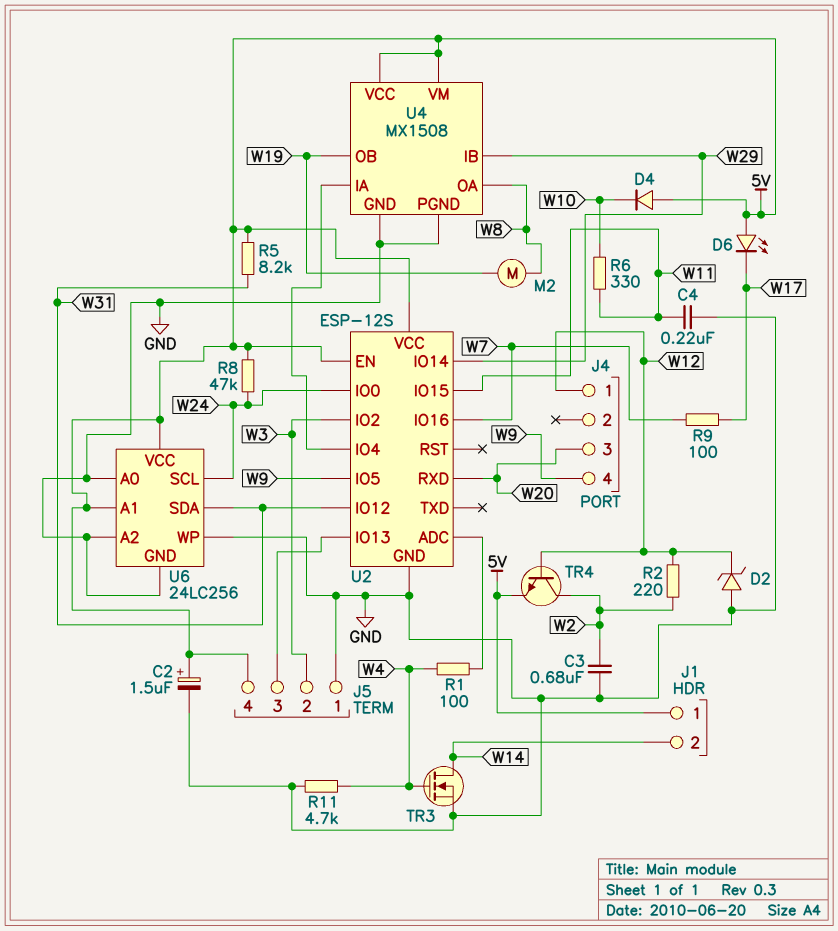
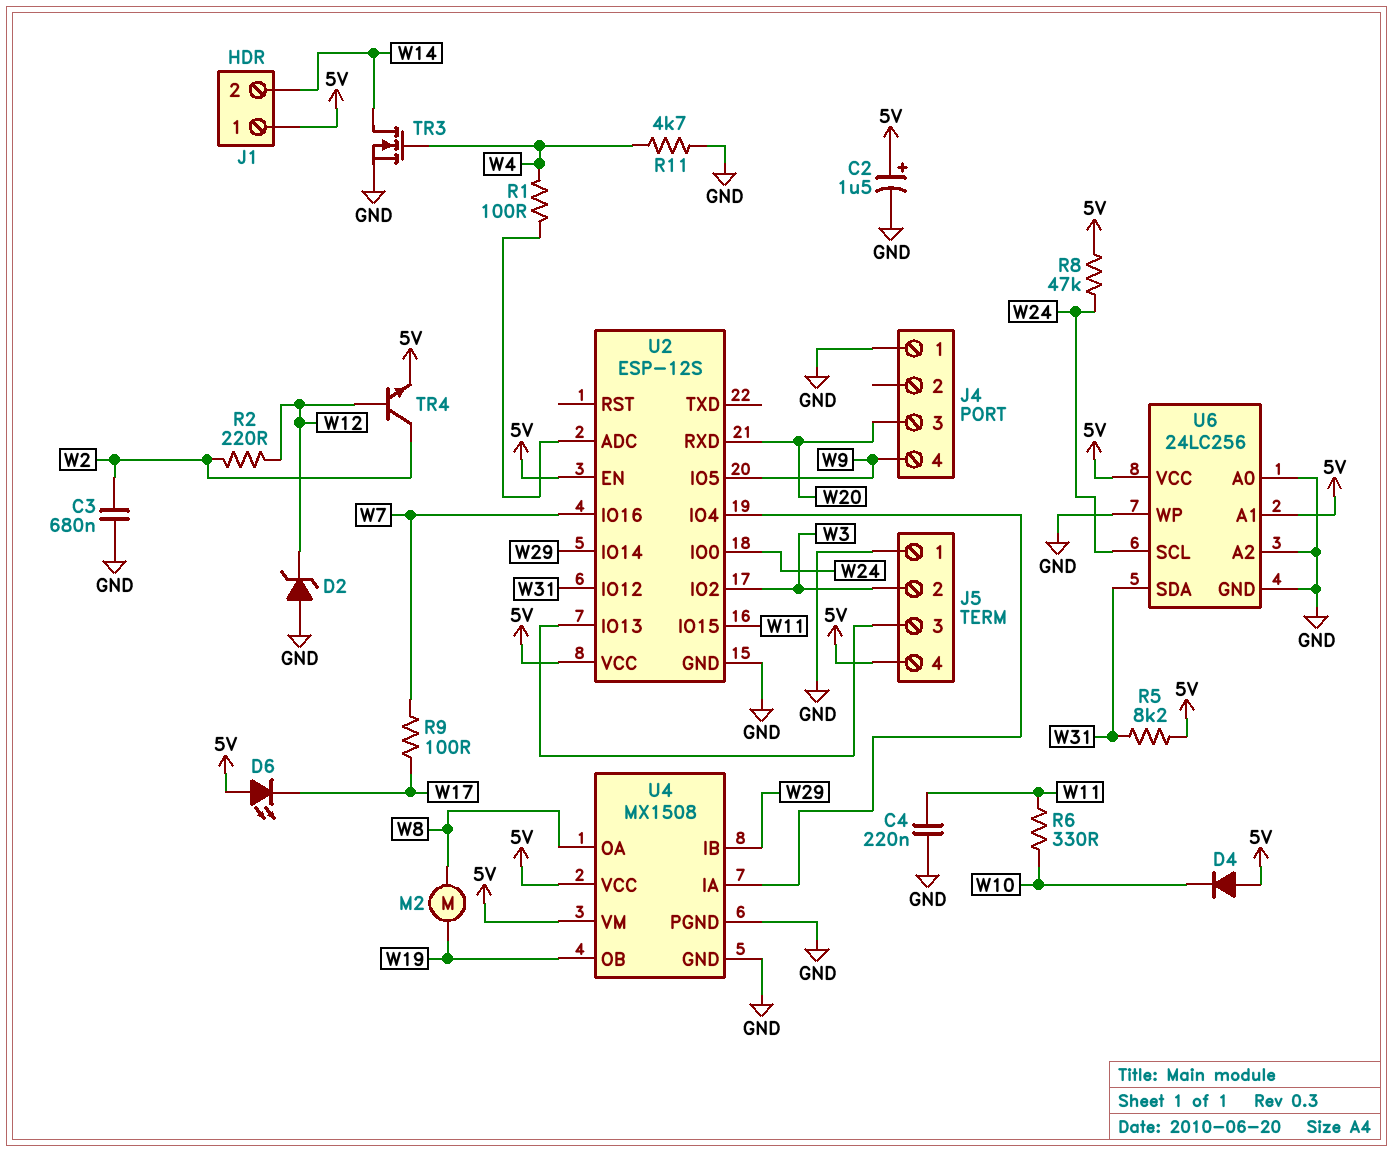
J4 pin 1: W12 -> GND

